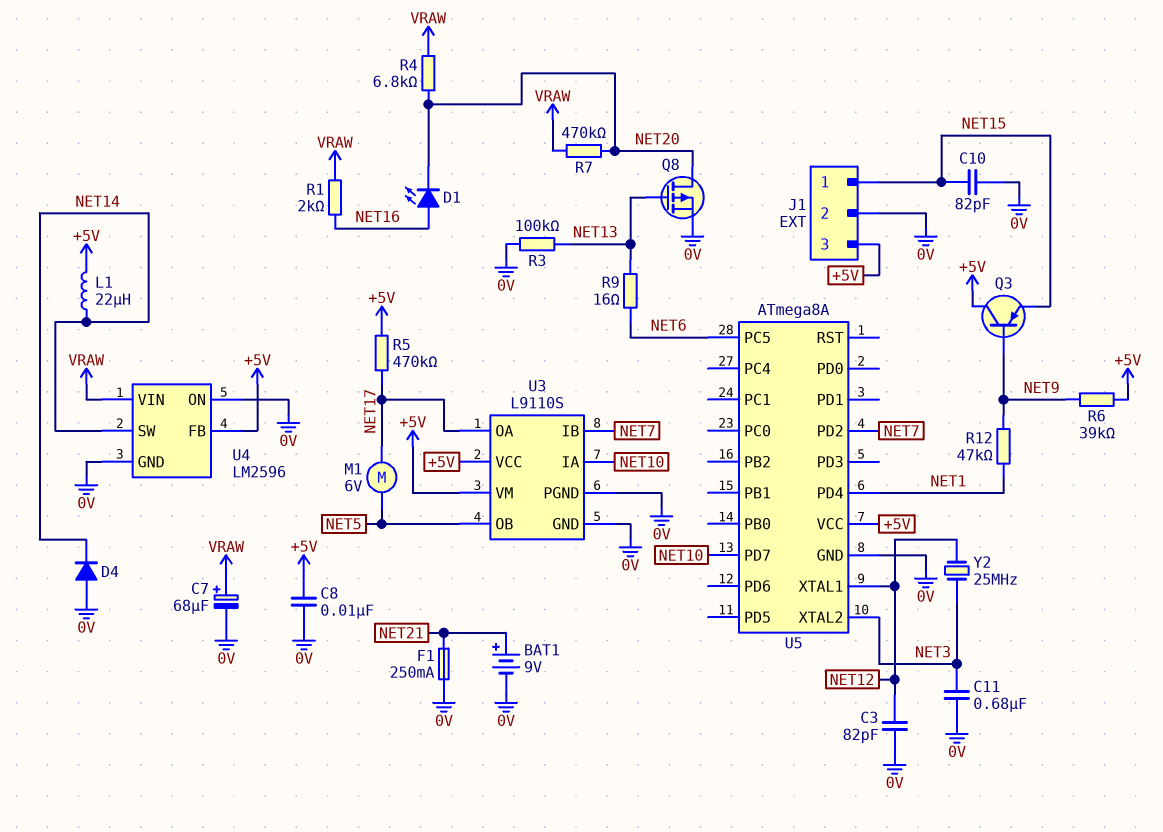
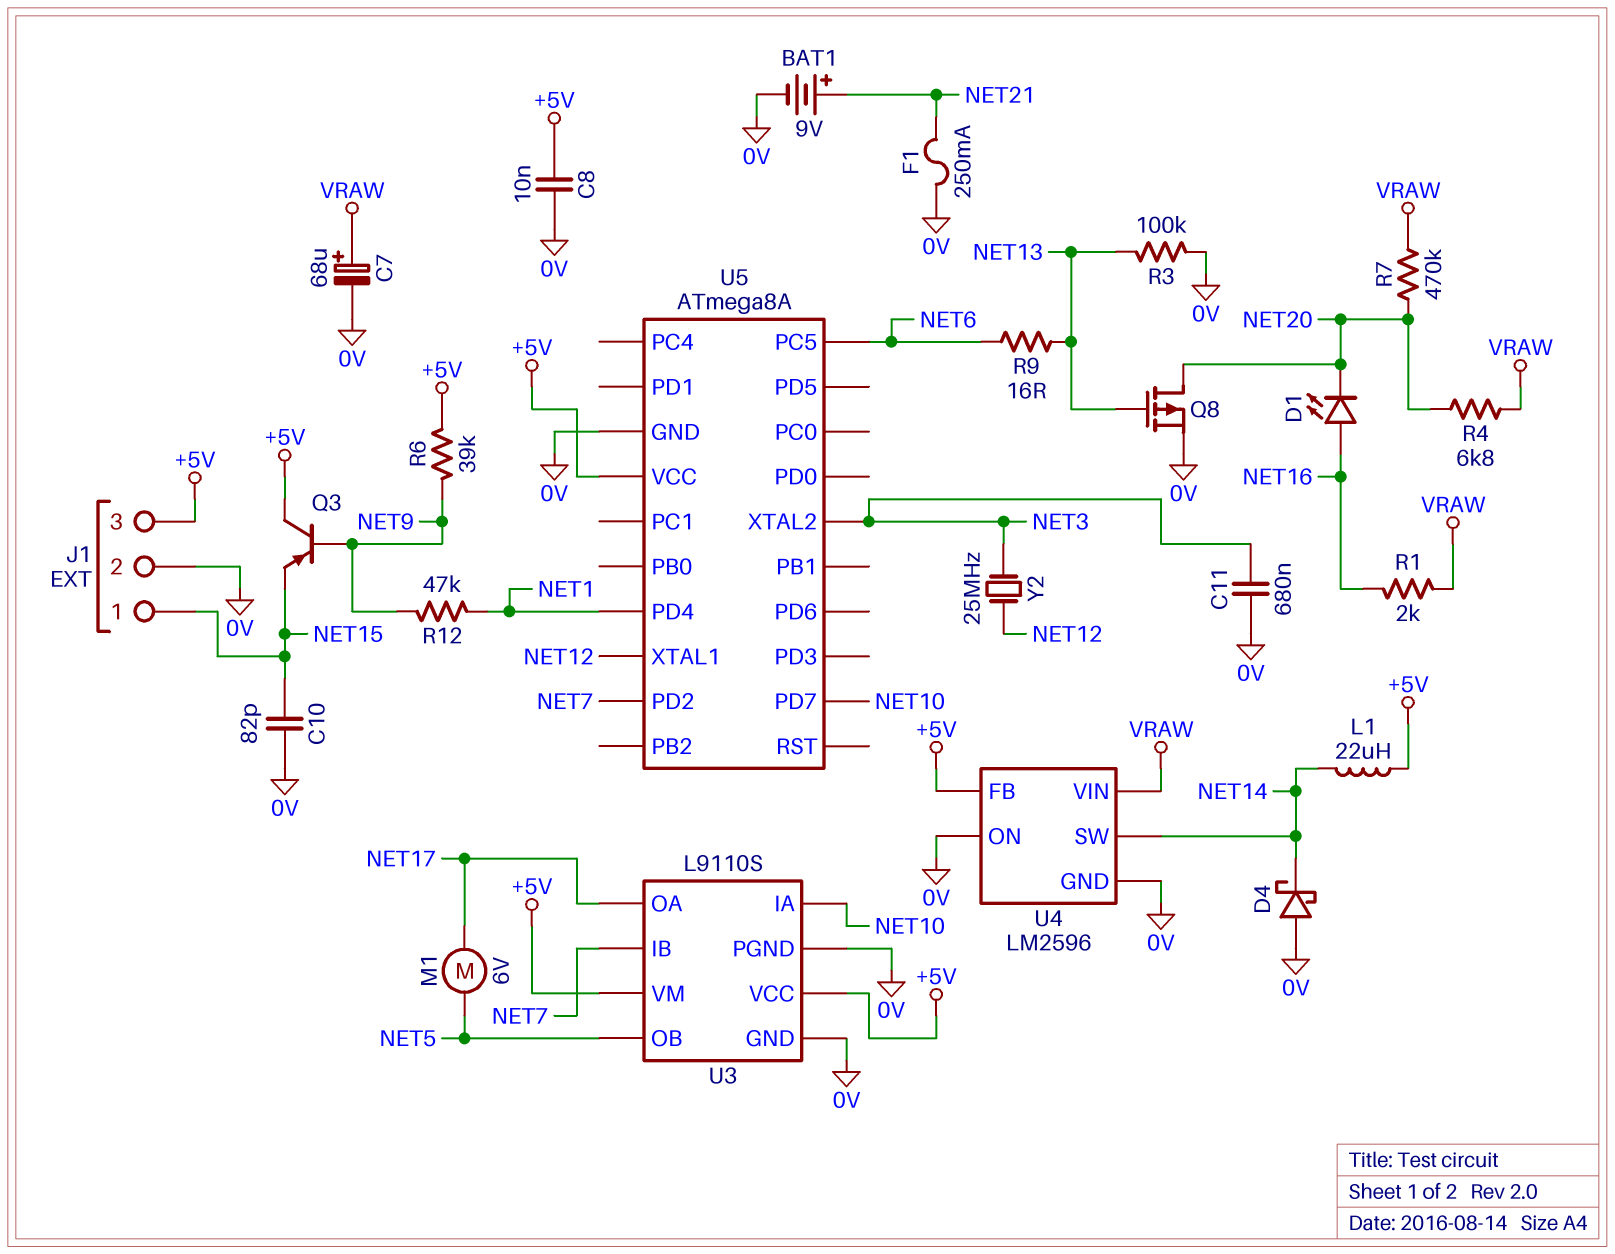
C3: 82pF (0V, NET12) -> none
D4: diode (A 0V, K NET14) -> schottky (A 0V, K NET14)
R5: 470k (+5V, NET17) -> none

